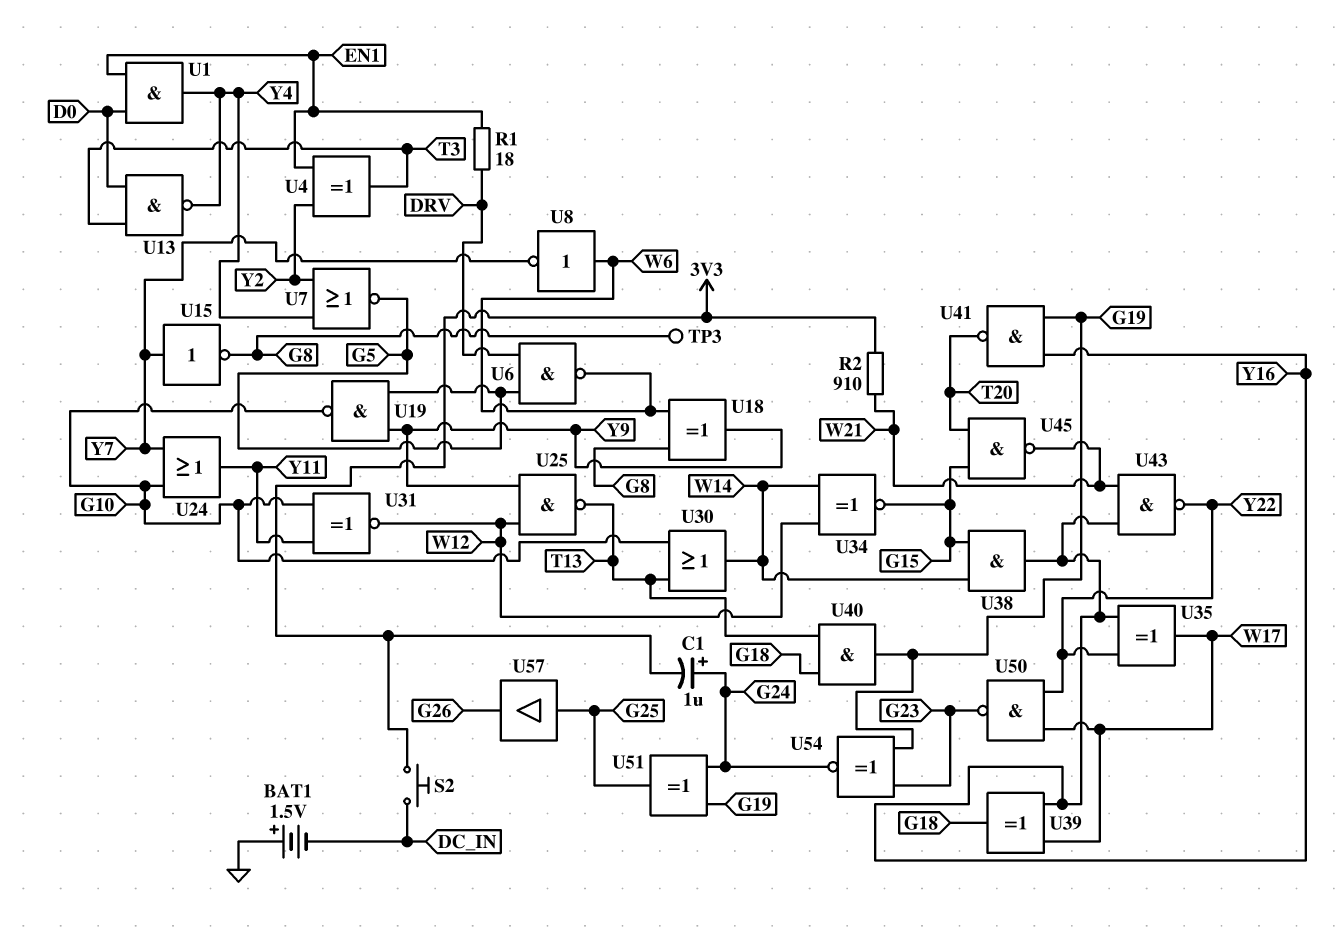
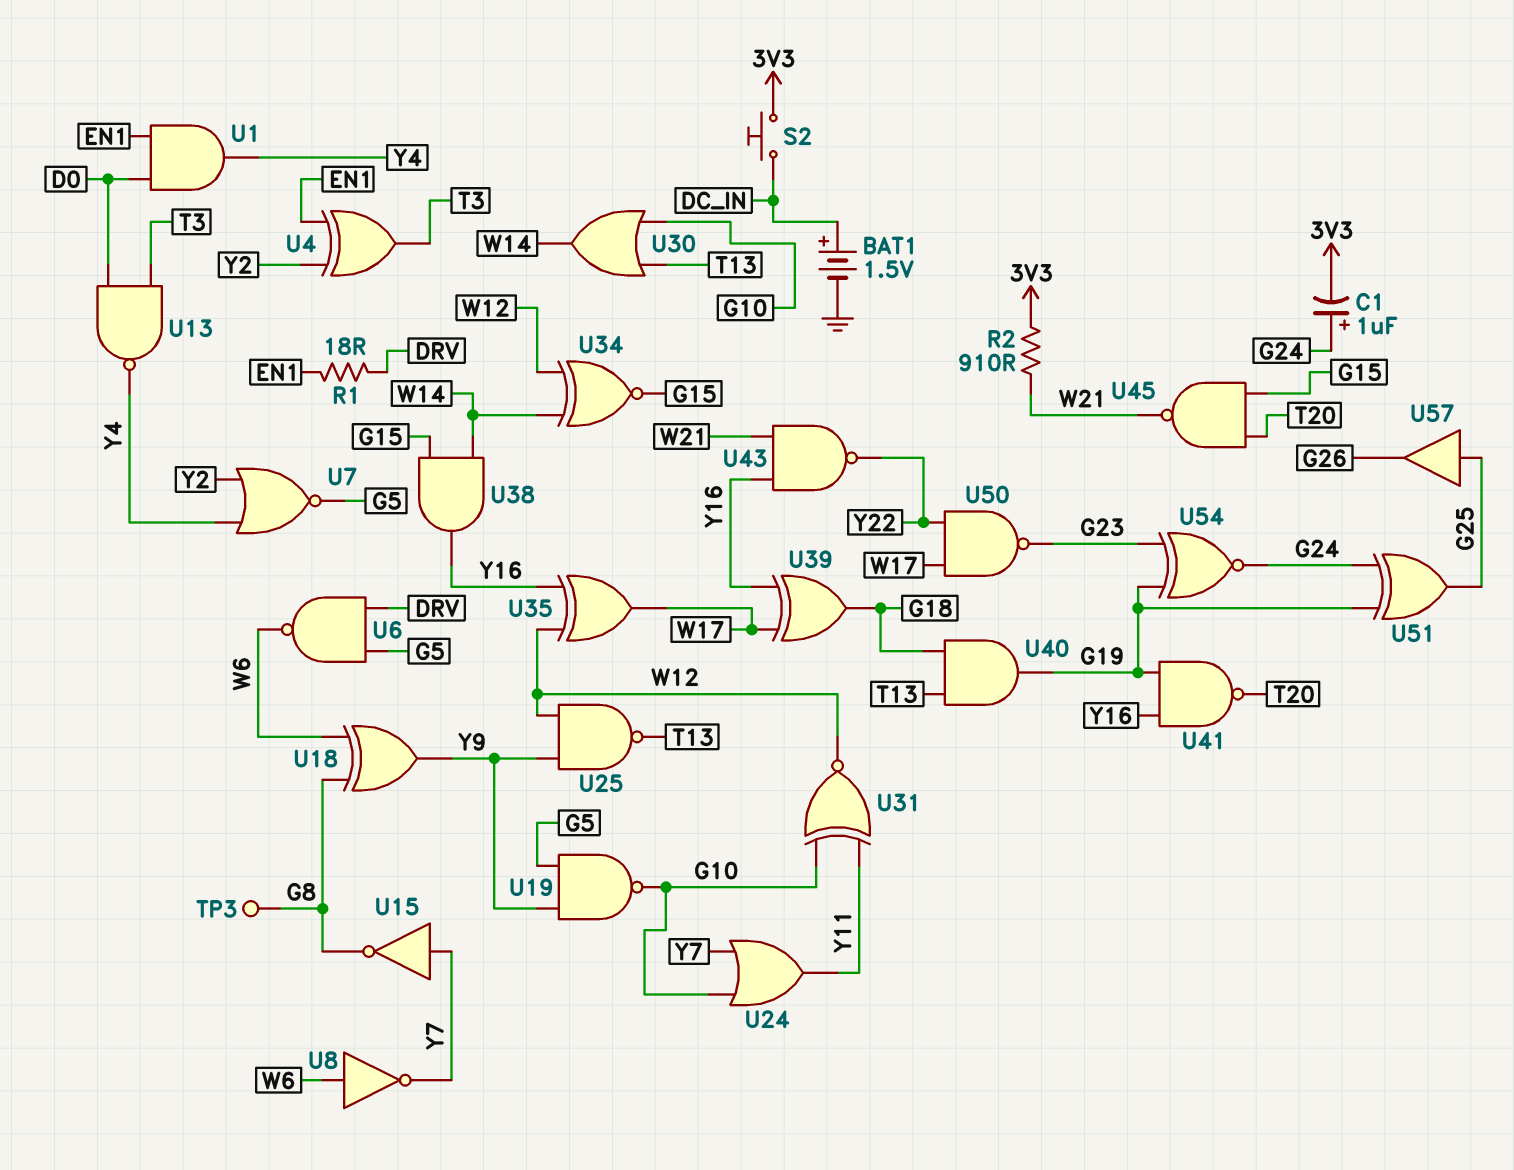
BAT1: 1.5V (plus GND, minus DC_IN) -> 1.5V (plus DC_IN, minus GND)
U35: XOR (in Y16, in Y22, out W17) -> XOR (in W12, in Y16, out W17)

